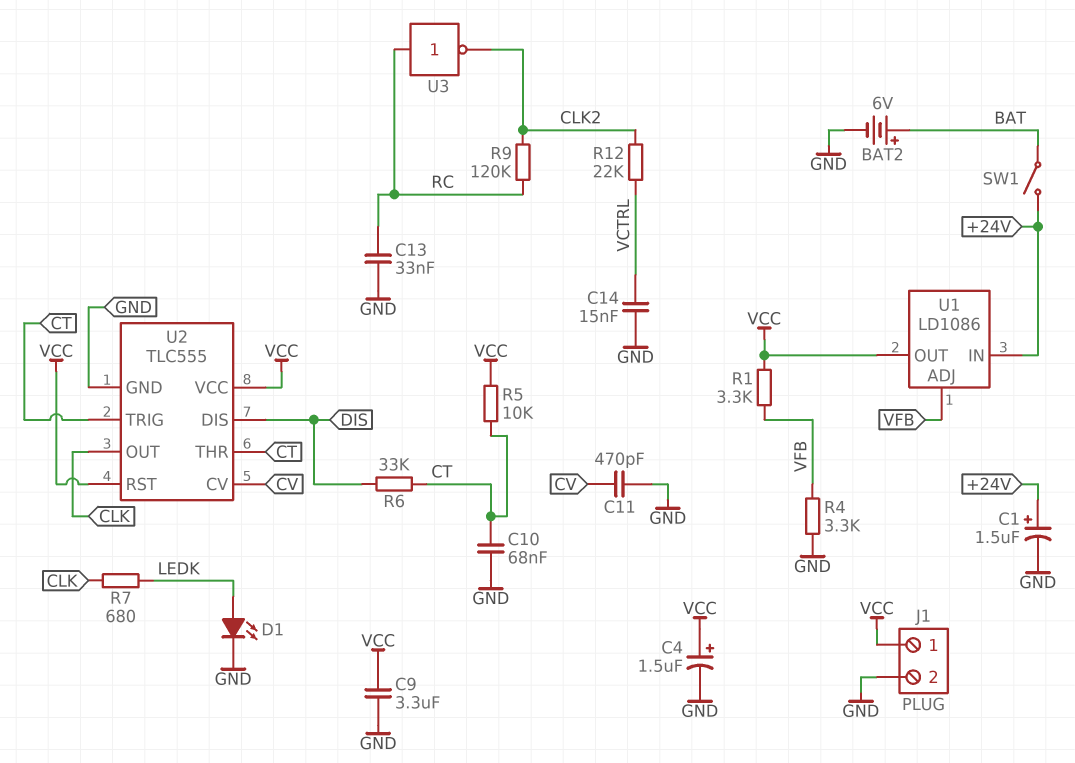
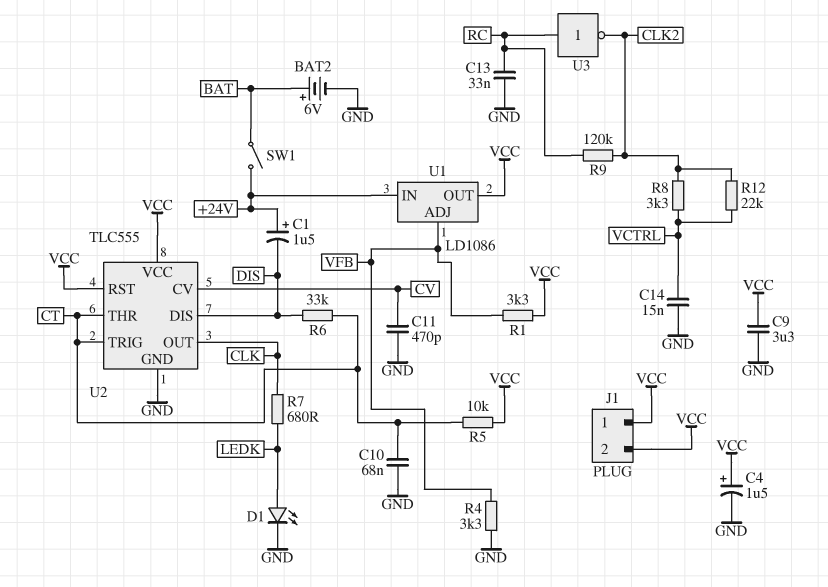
C1: 1.5uF (plus +24V, minus GND) -> 1.5uF (plus +24V, minus DIS)
J1 pin 2: GND -> VCC
R8: none -> 3.3k (CLK2, VCTRL)

